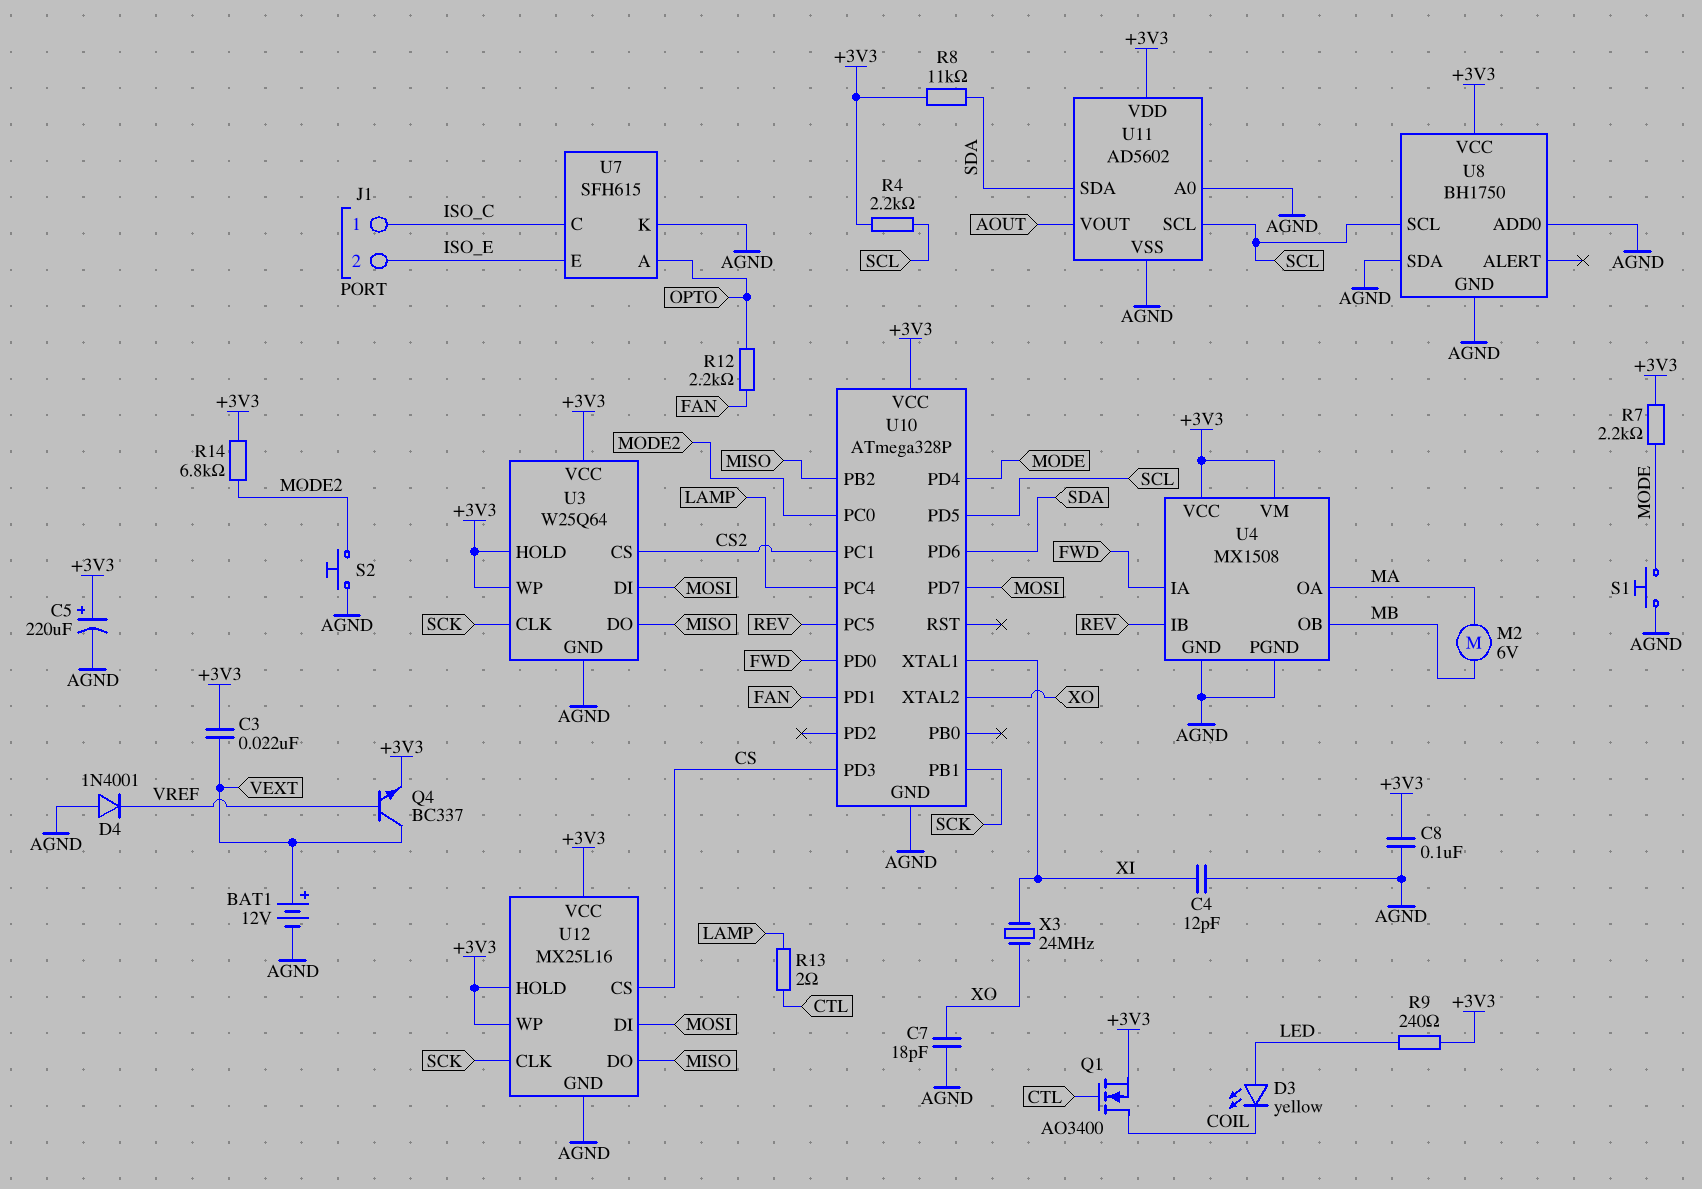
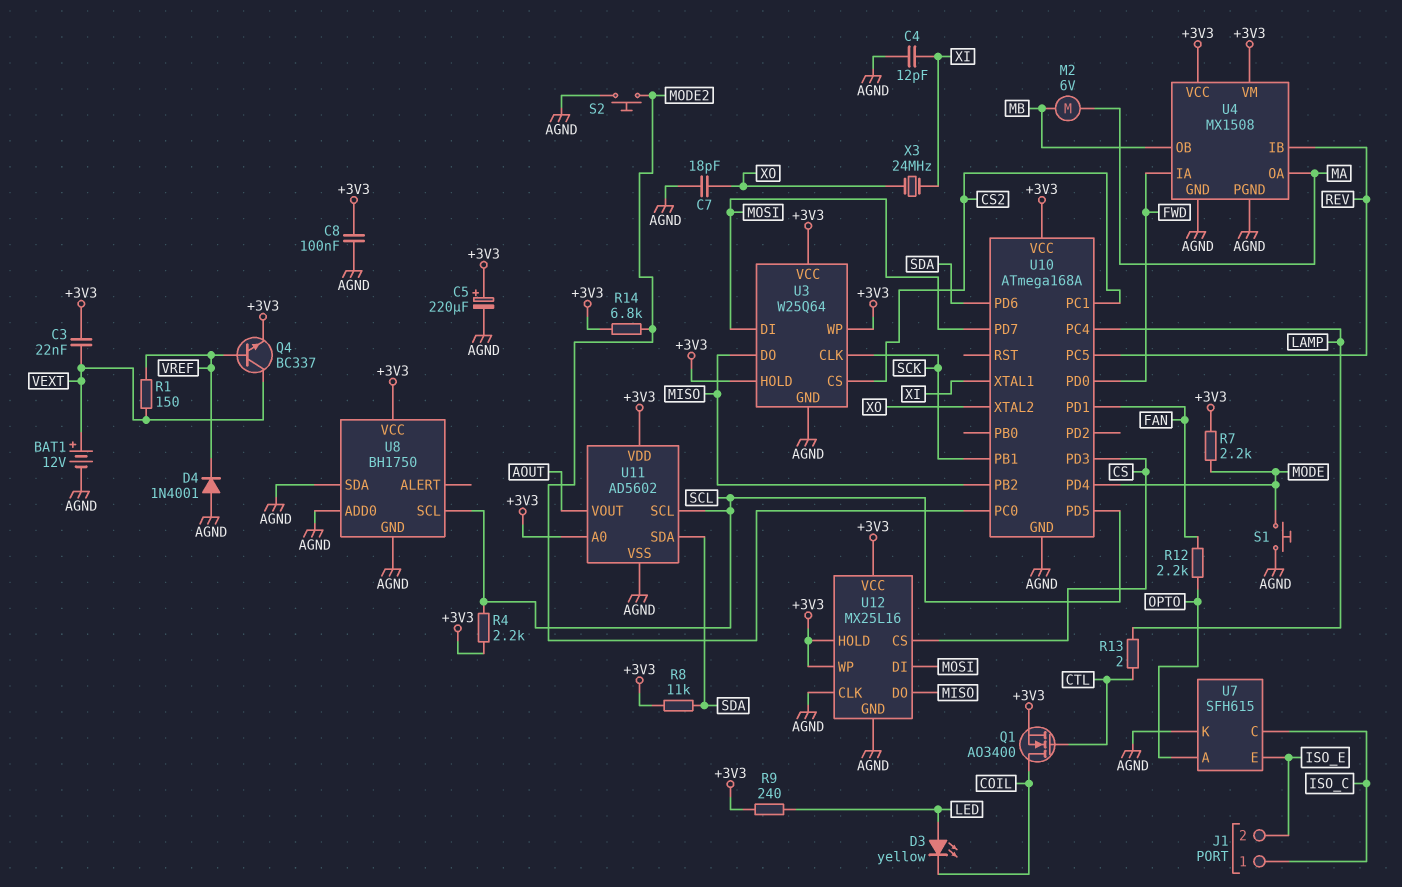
R1: none -> 150 (VEXT, VREF)
U10: ATmega328P -> ATmega168A
U11 pin A0: AGND -> +3V3
U12 pin CLK: SCK -> AGND

